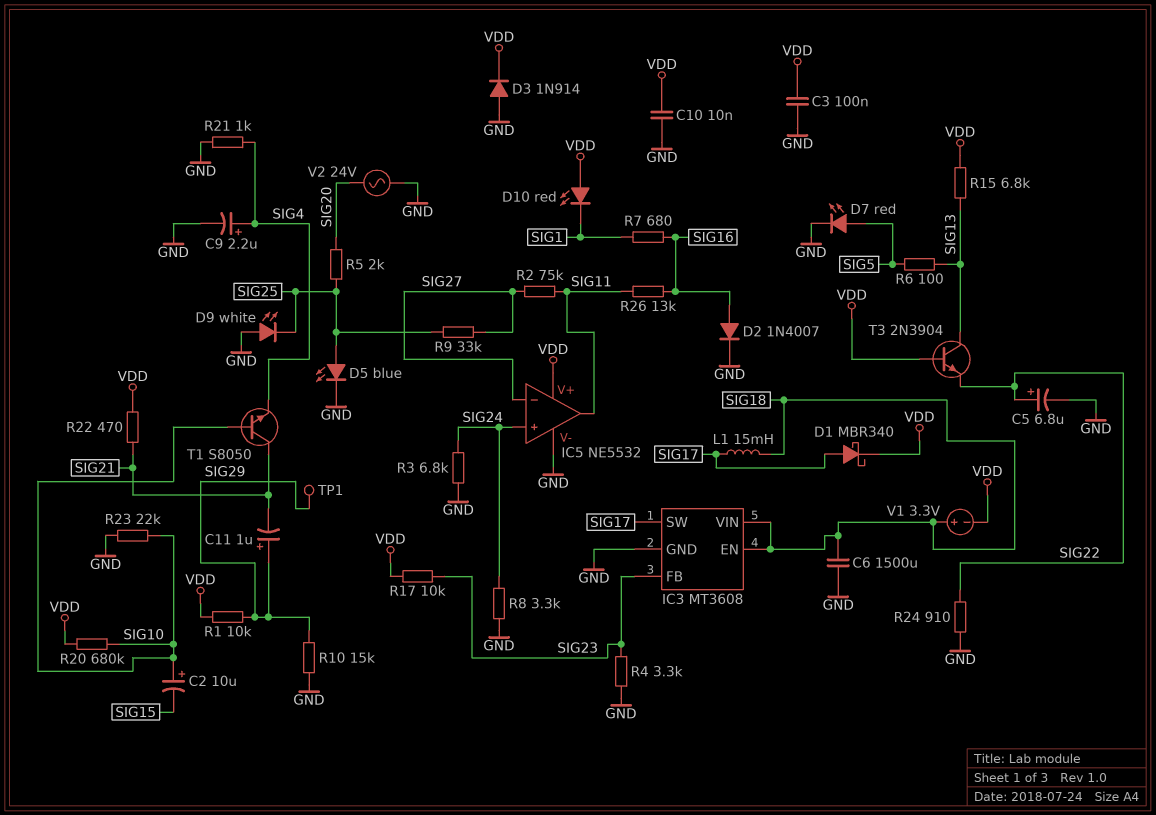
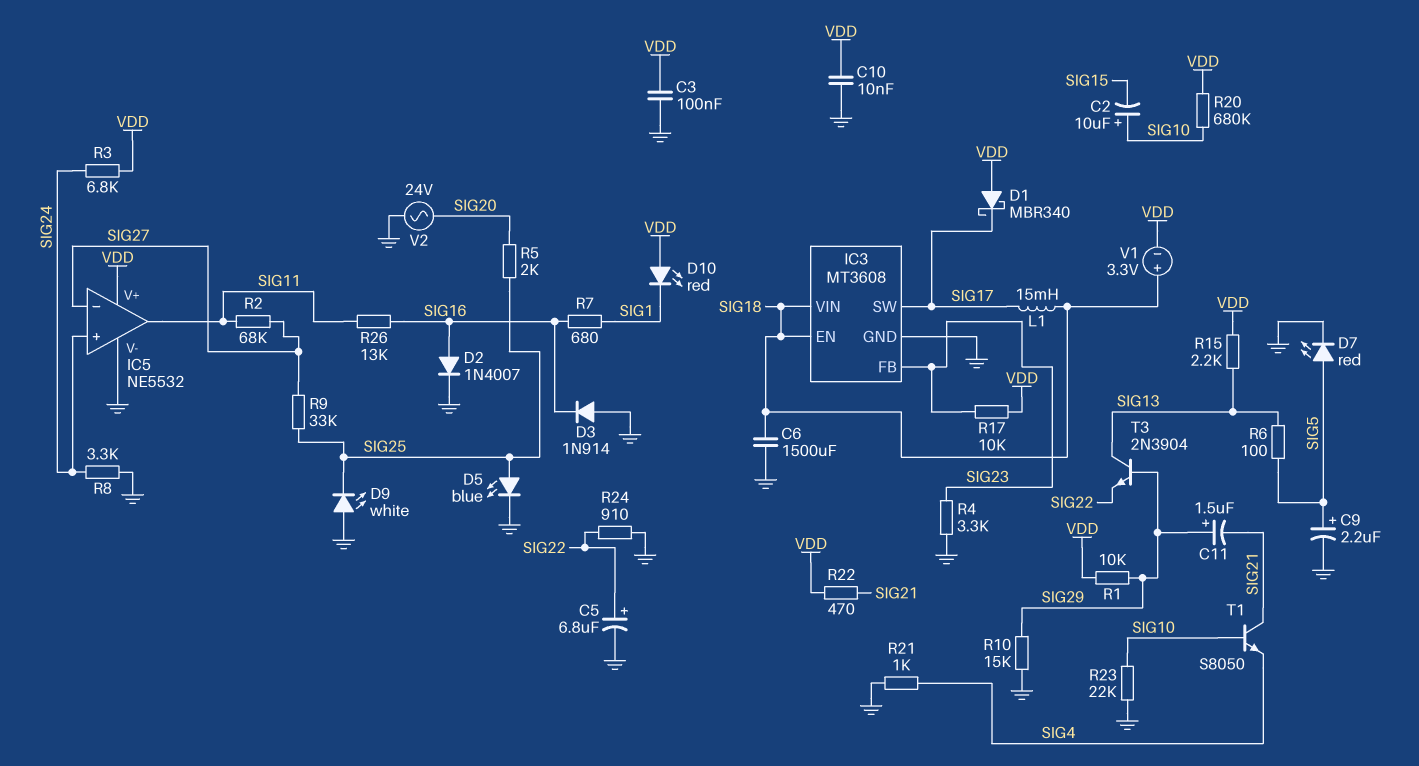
C9: 2.2uF (plus SIG4, minus GND) -> 2.2uF (plus SIG5, minus GND)
C11: 1uF (plus SIG29, minus SIG21) -> 1.5uF (plus SIG29, minus SIG21)
D1: schottky MBR340 (A SIG17, K VDD) -> schottky MBR340 (A VDD, K SIG17)
D3: diode 1N914 (A GND, K VDD) -> diode 1N914 (A GND, K SIG16)
R2: 75k (SIG11, SIG27) -> 68k (SIG11, SIG27)
R3: 6.8k (GND, SIG24) -> 6.8k (SIG24, VDD)
R15: 6.8k (SIG13, VDD) -> 2.2k (SIG13, VDD)
T3: NPN 2N3904 (B VDD, C SIG13, E SIG22) -> NPN 2N3904 (B SIG29, C SIG13, E SIG22)
TP1: test point (SIG29) -> none

